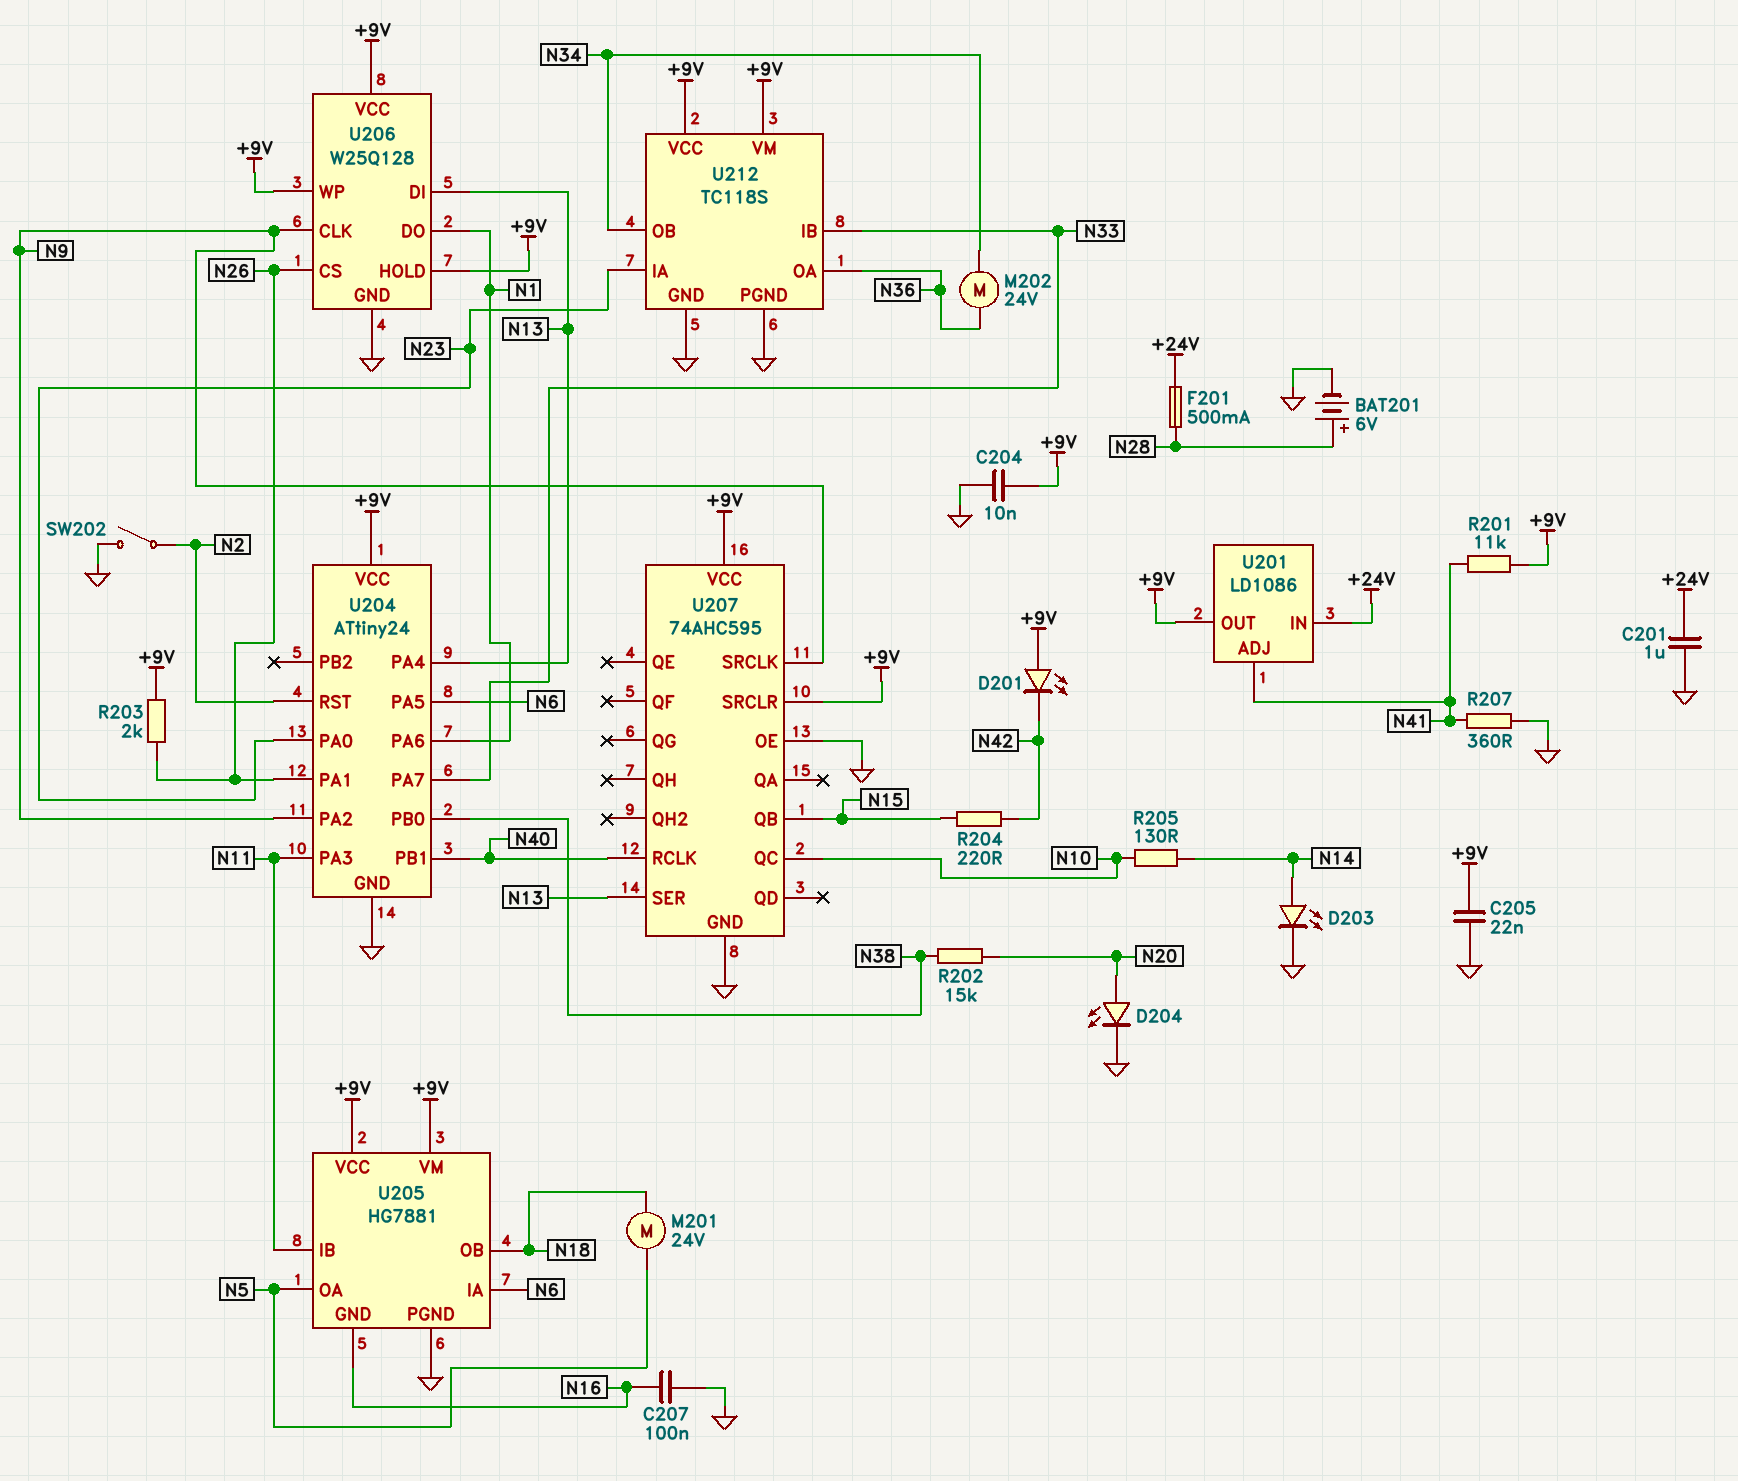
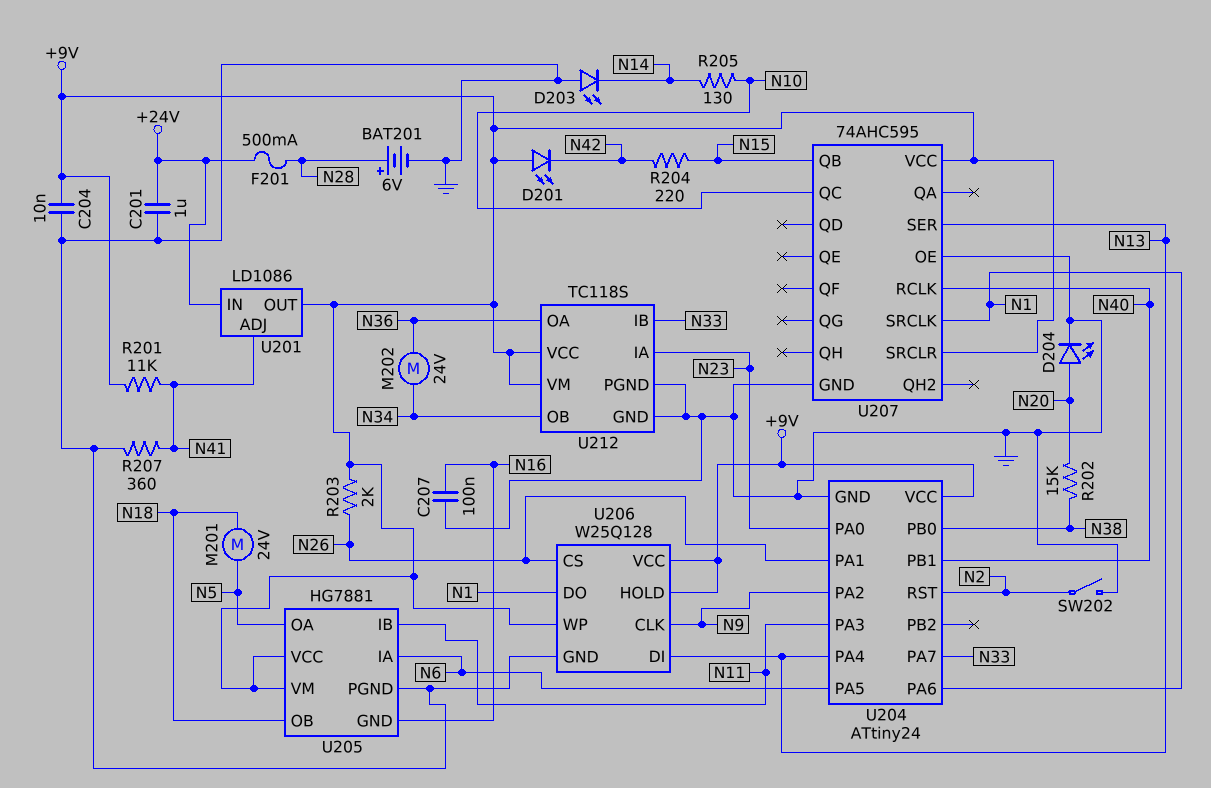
C205: 22nF (+9V, GND) -> none
D203: LED (A N14, K GND) -> LED (A GND, K N14)
U207 pin SRCLK: N9 -> N1

